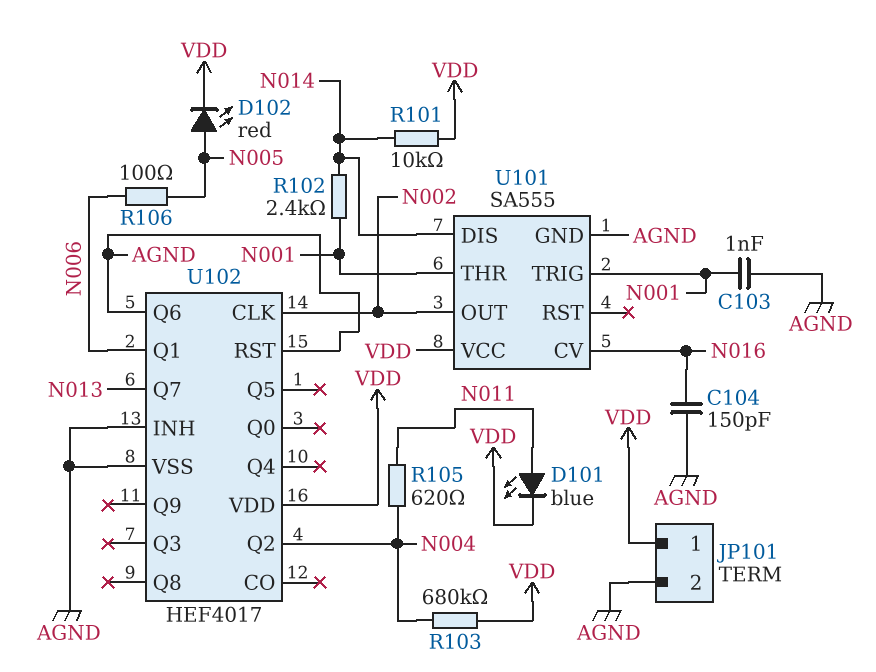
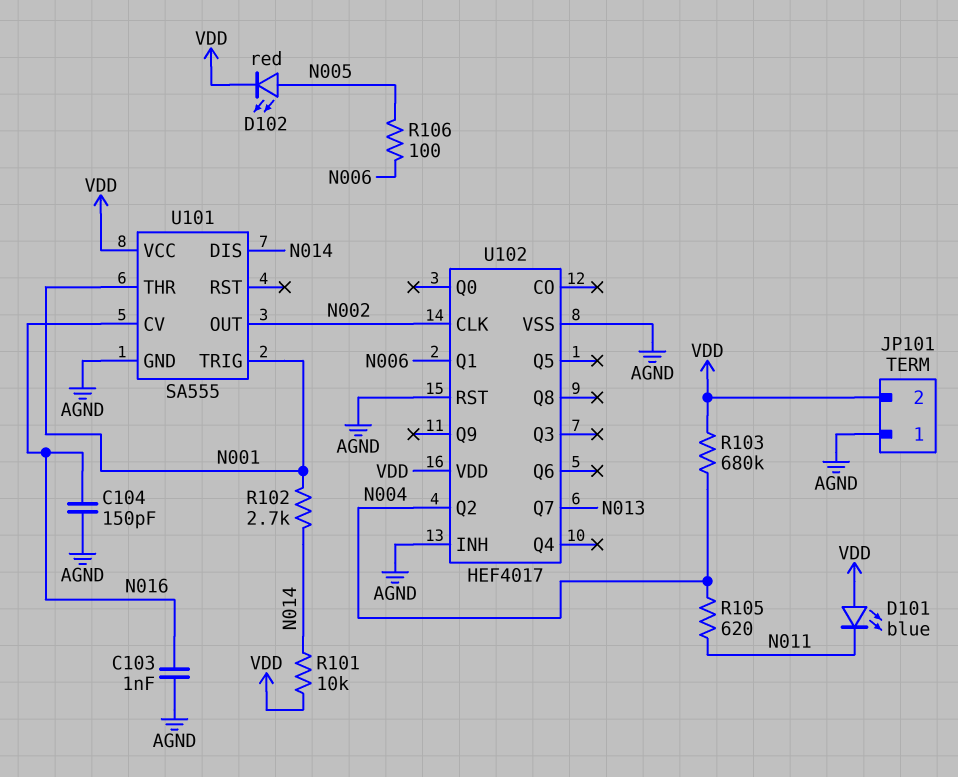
C103: 1nF (AGND, N001) -> 1nF (AGND, N016)
D101: LED blue (A N011, K VDD) -> LED blue (A VDD, K N011)
JP101 pin 1: VDD -> AGND
JP101 pin 2: AGND -> VDD
R102: 2.4k (N001, N014) -> 2.7k (N001, N014)
U102 pin Q6: AGND -> none

